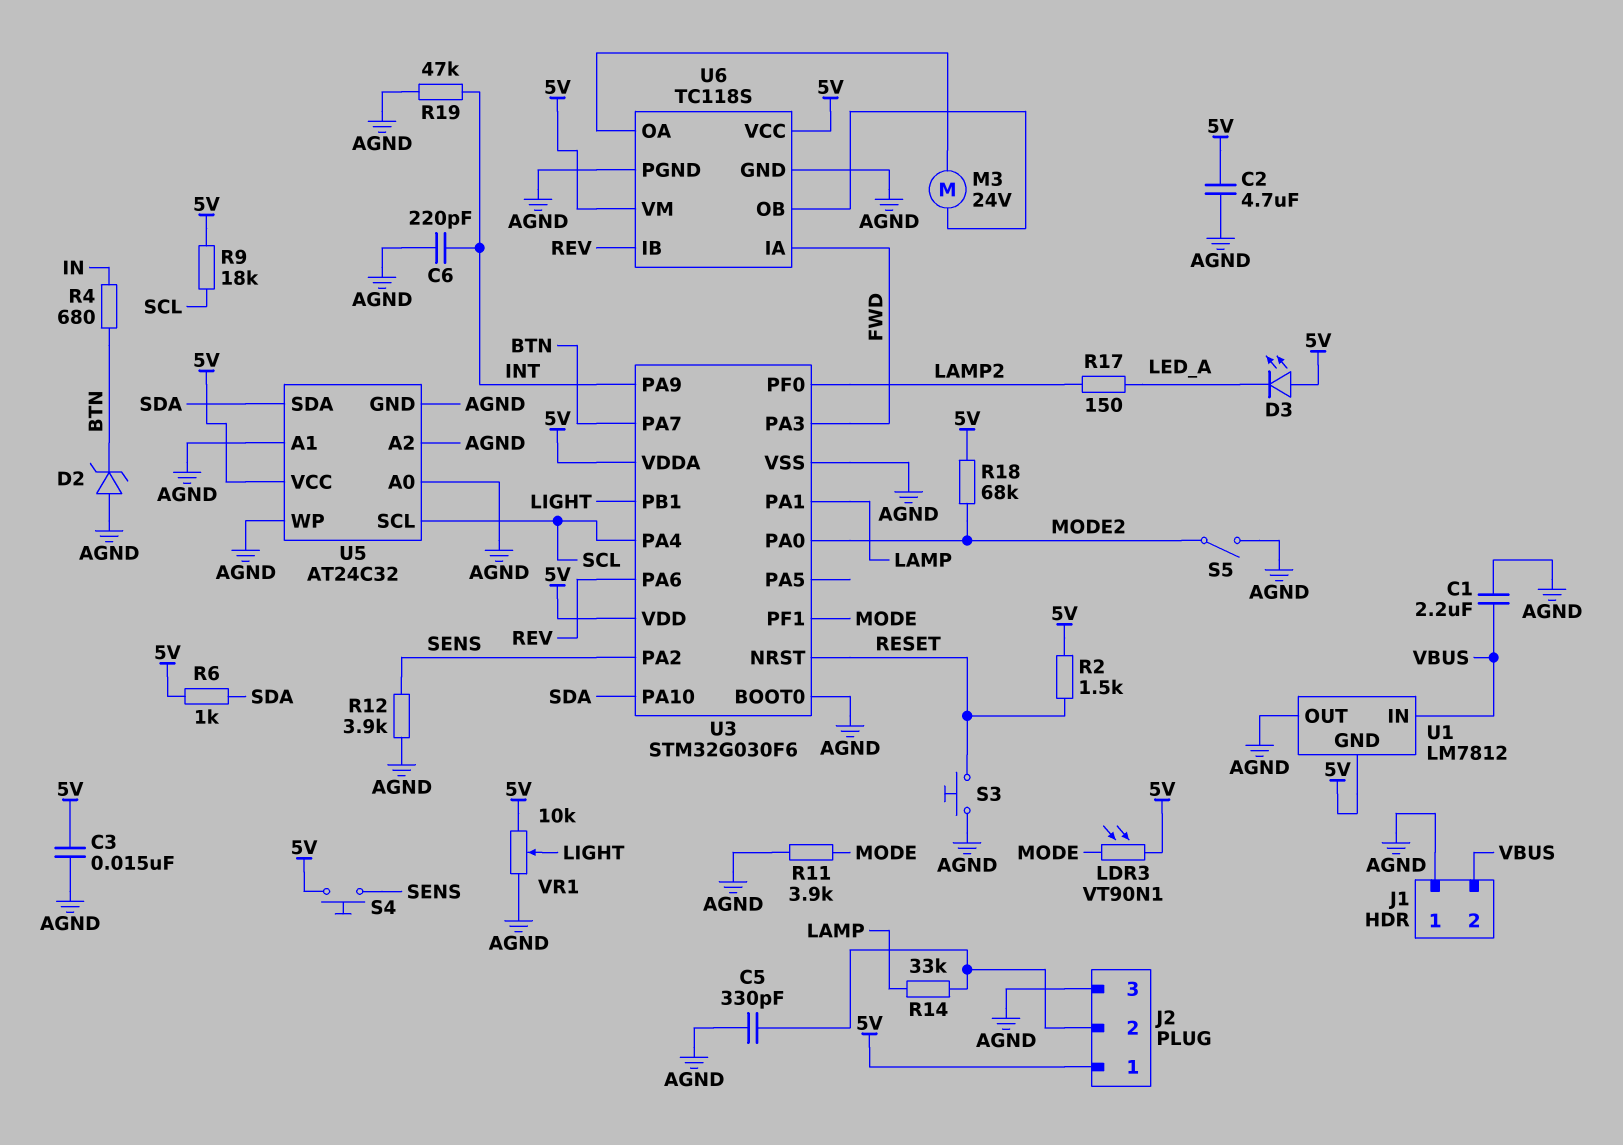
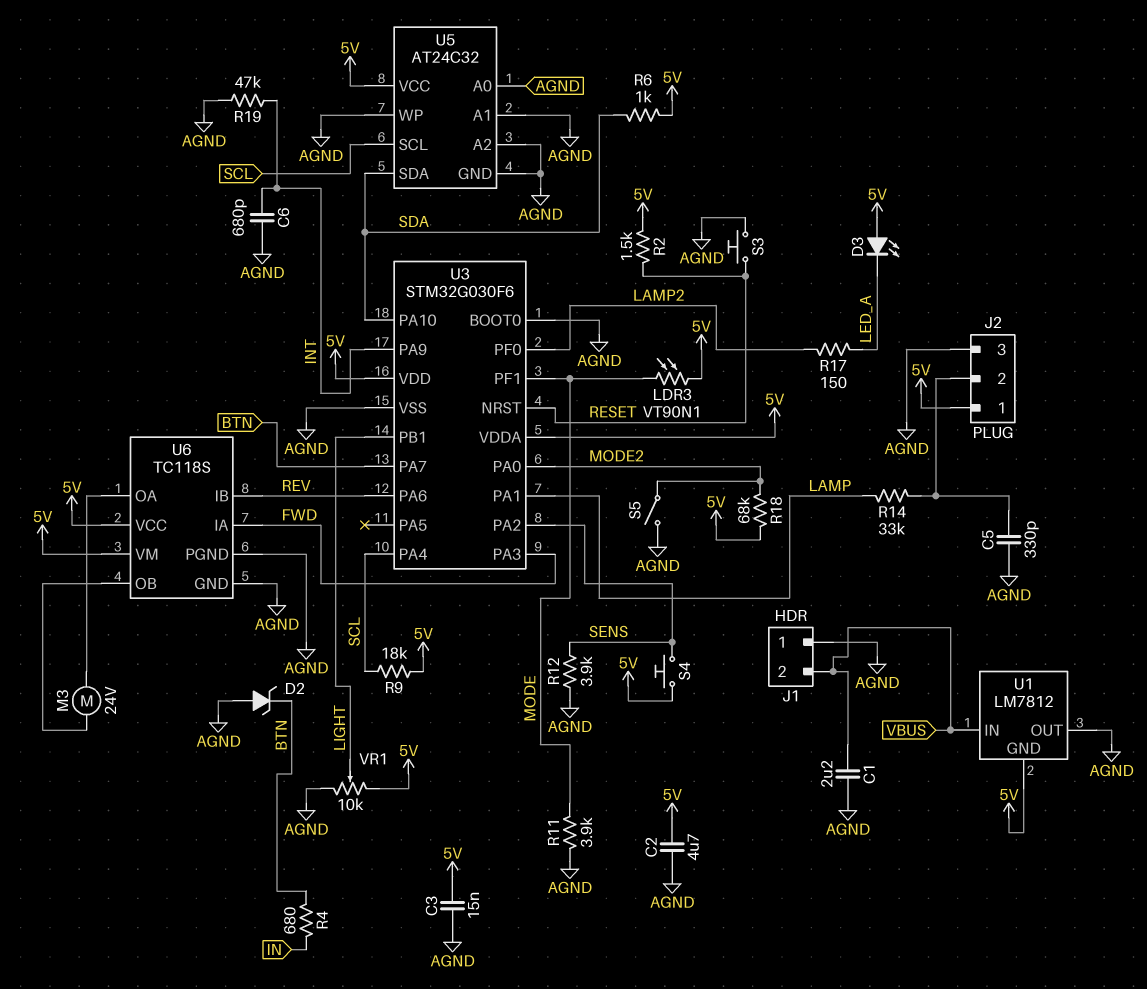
C6: 220pF (AGND, INT) -> 680pF (AGND, INT)

